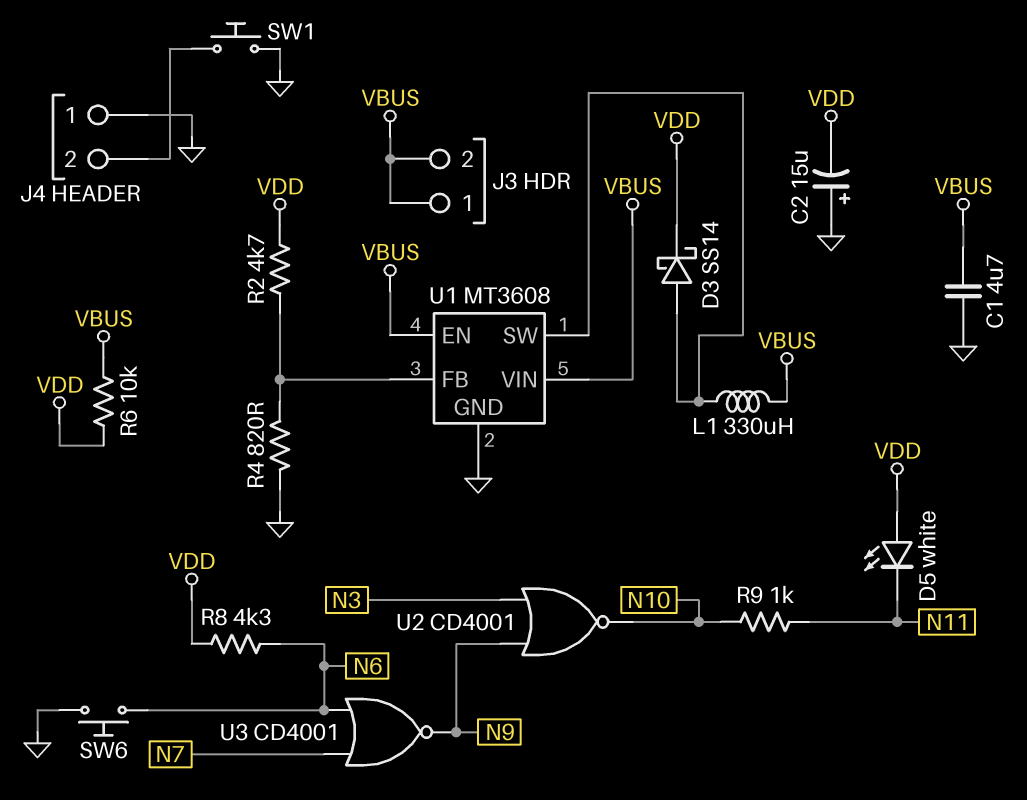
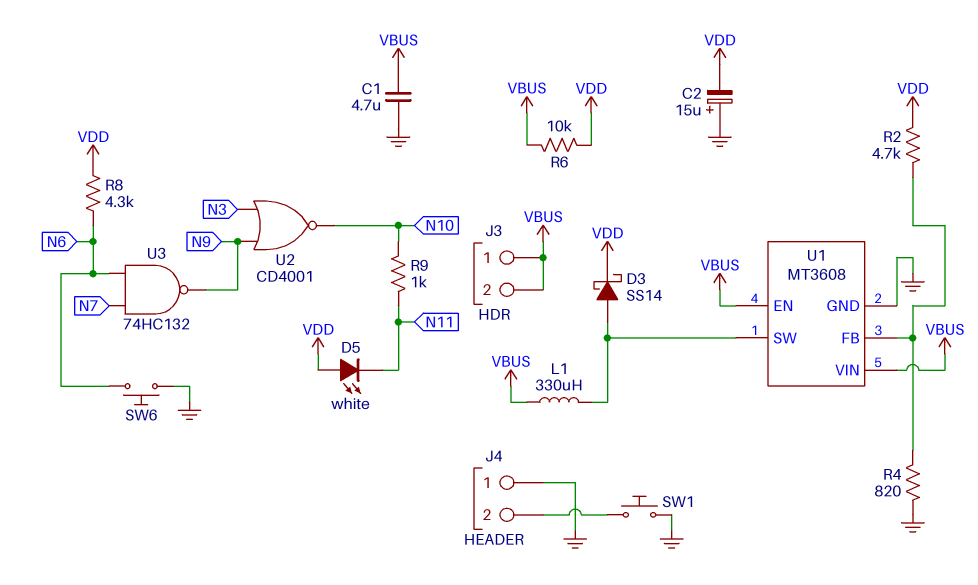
U3: NOR CD4001 (in N6, in N7, out N9) -> NAND 74HC132 (in N6, in N7, out N9)

